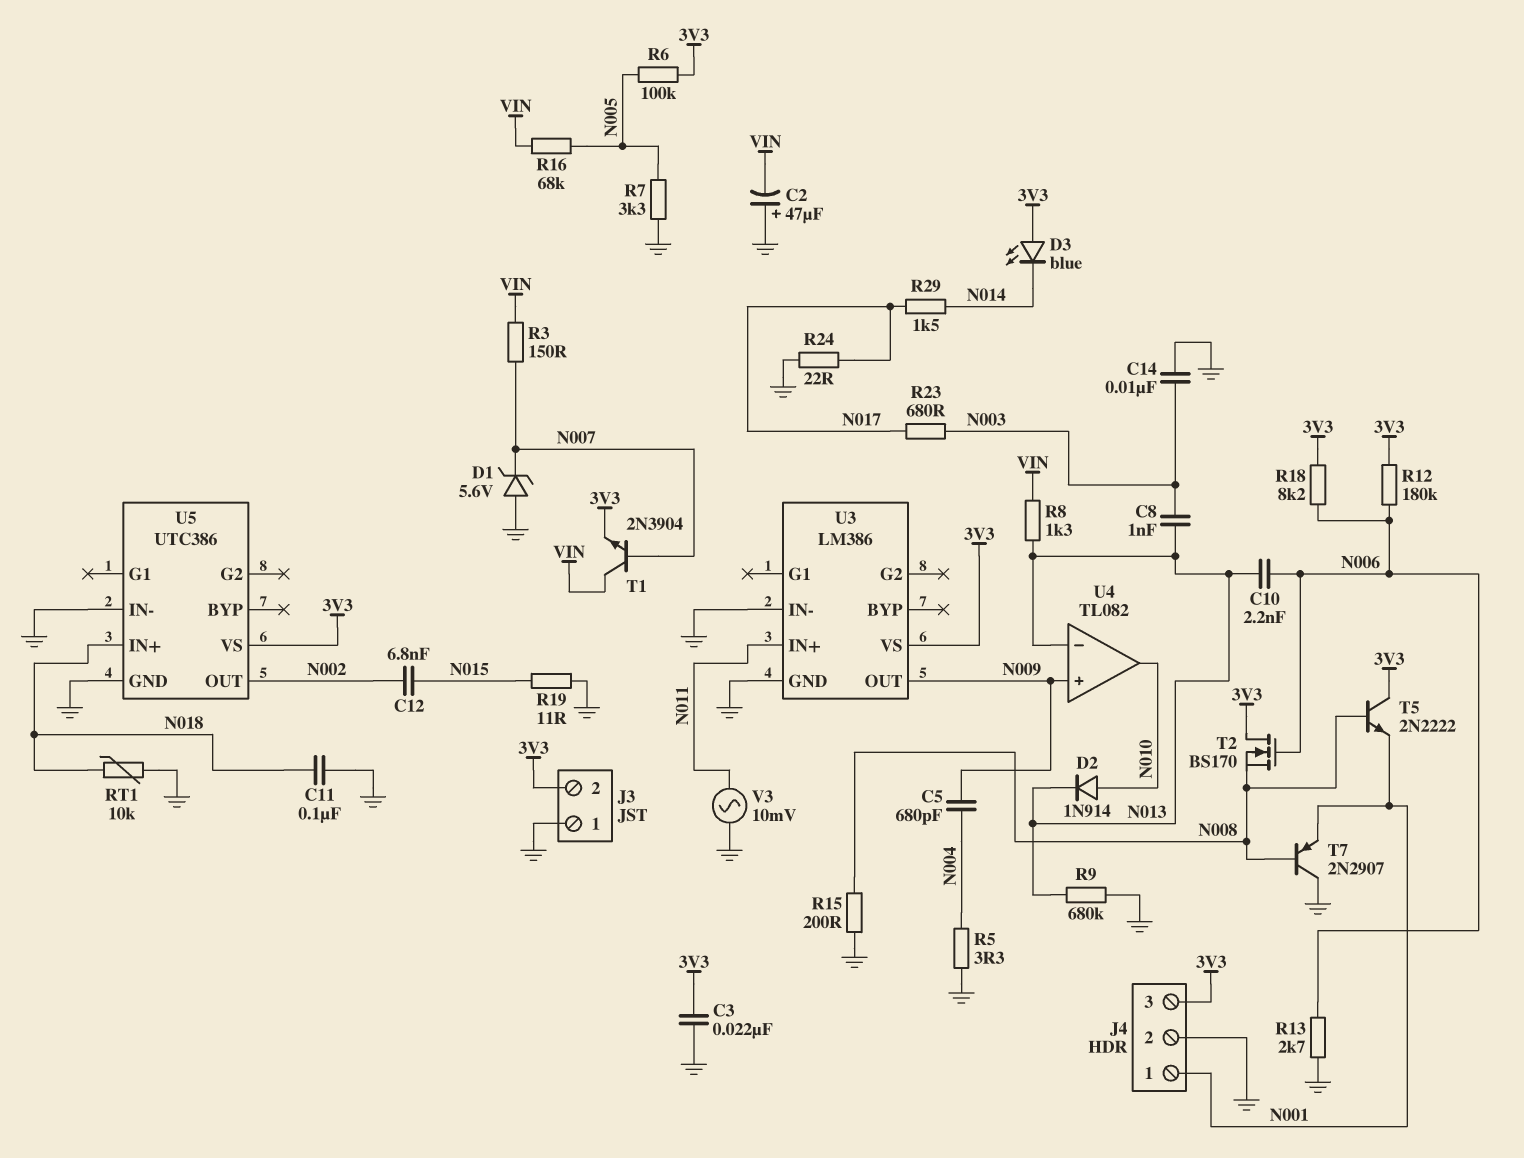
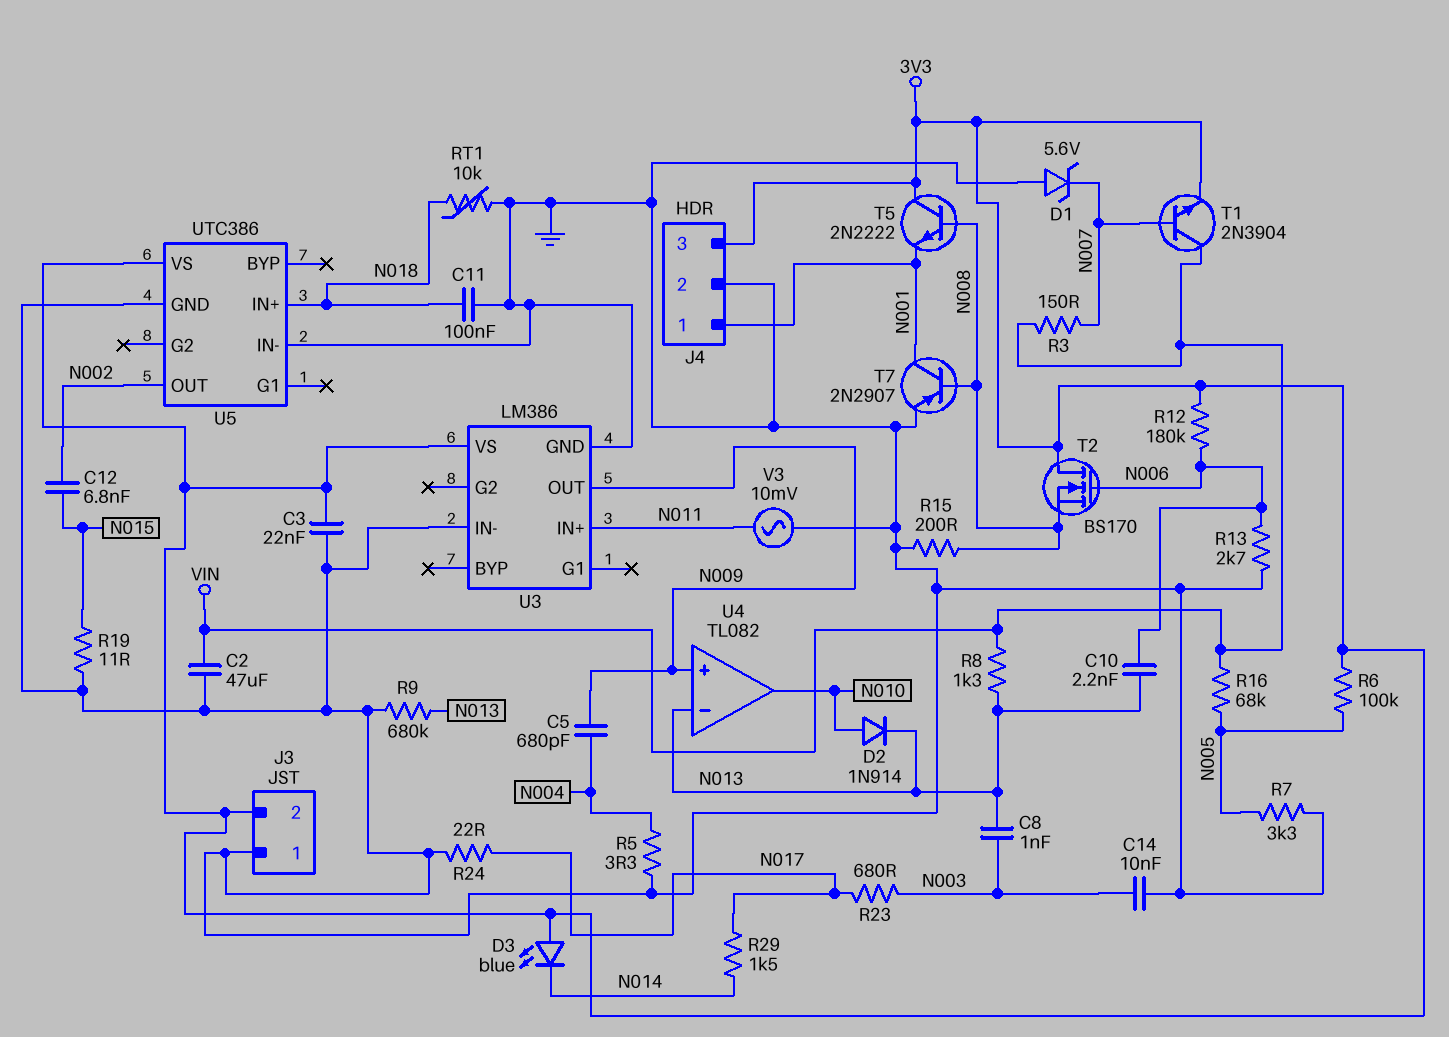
C2: 47uF (plus GND, minus VIN) -> 47uF (GND, VIN)
R18: 8.2k (3V3, N006) -> none
T7: PNP 2N2907 (B N008, C GND, E N001) -> PNP 2N2907 (B N008, C N001, E GND)

